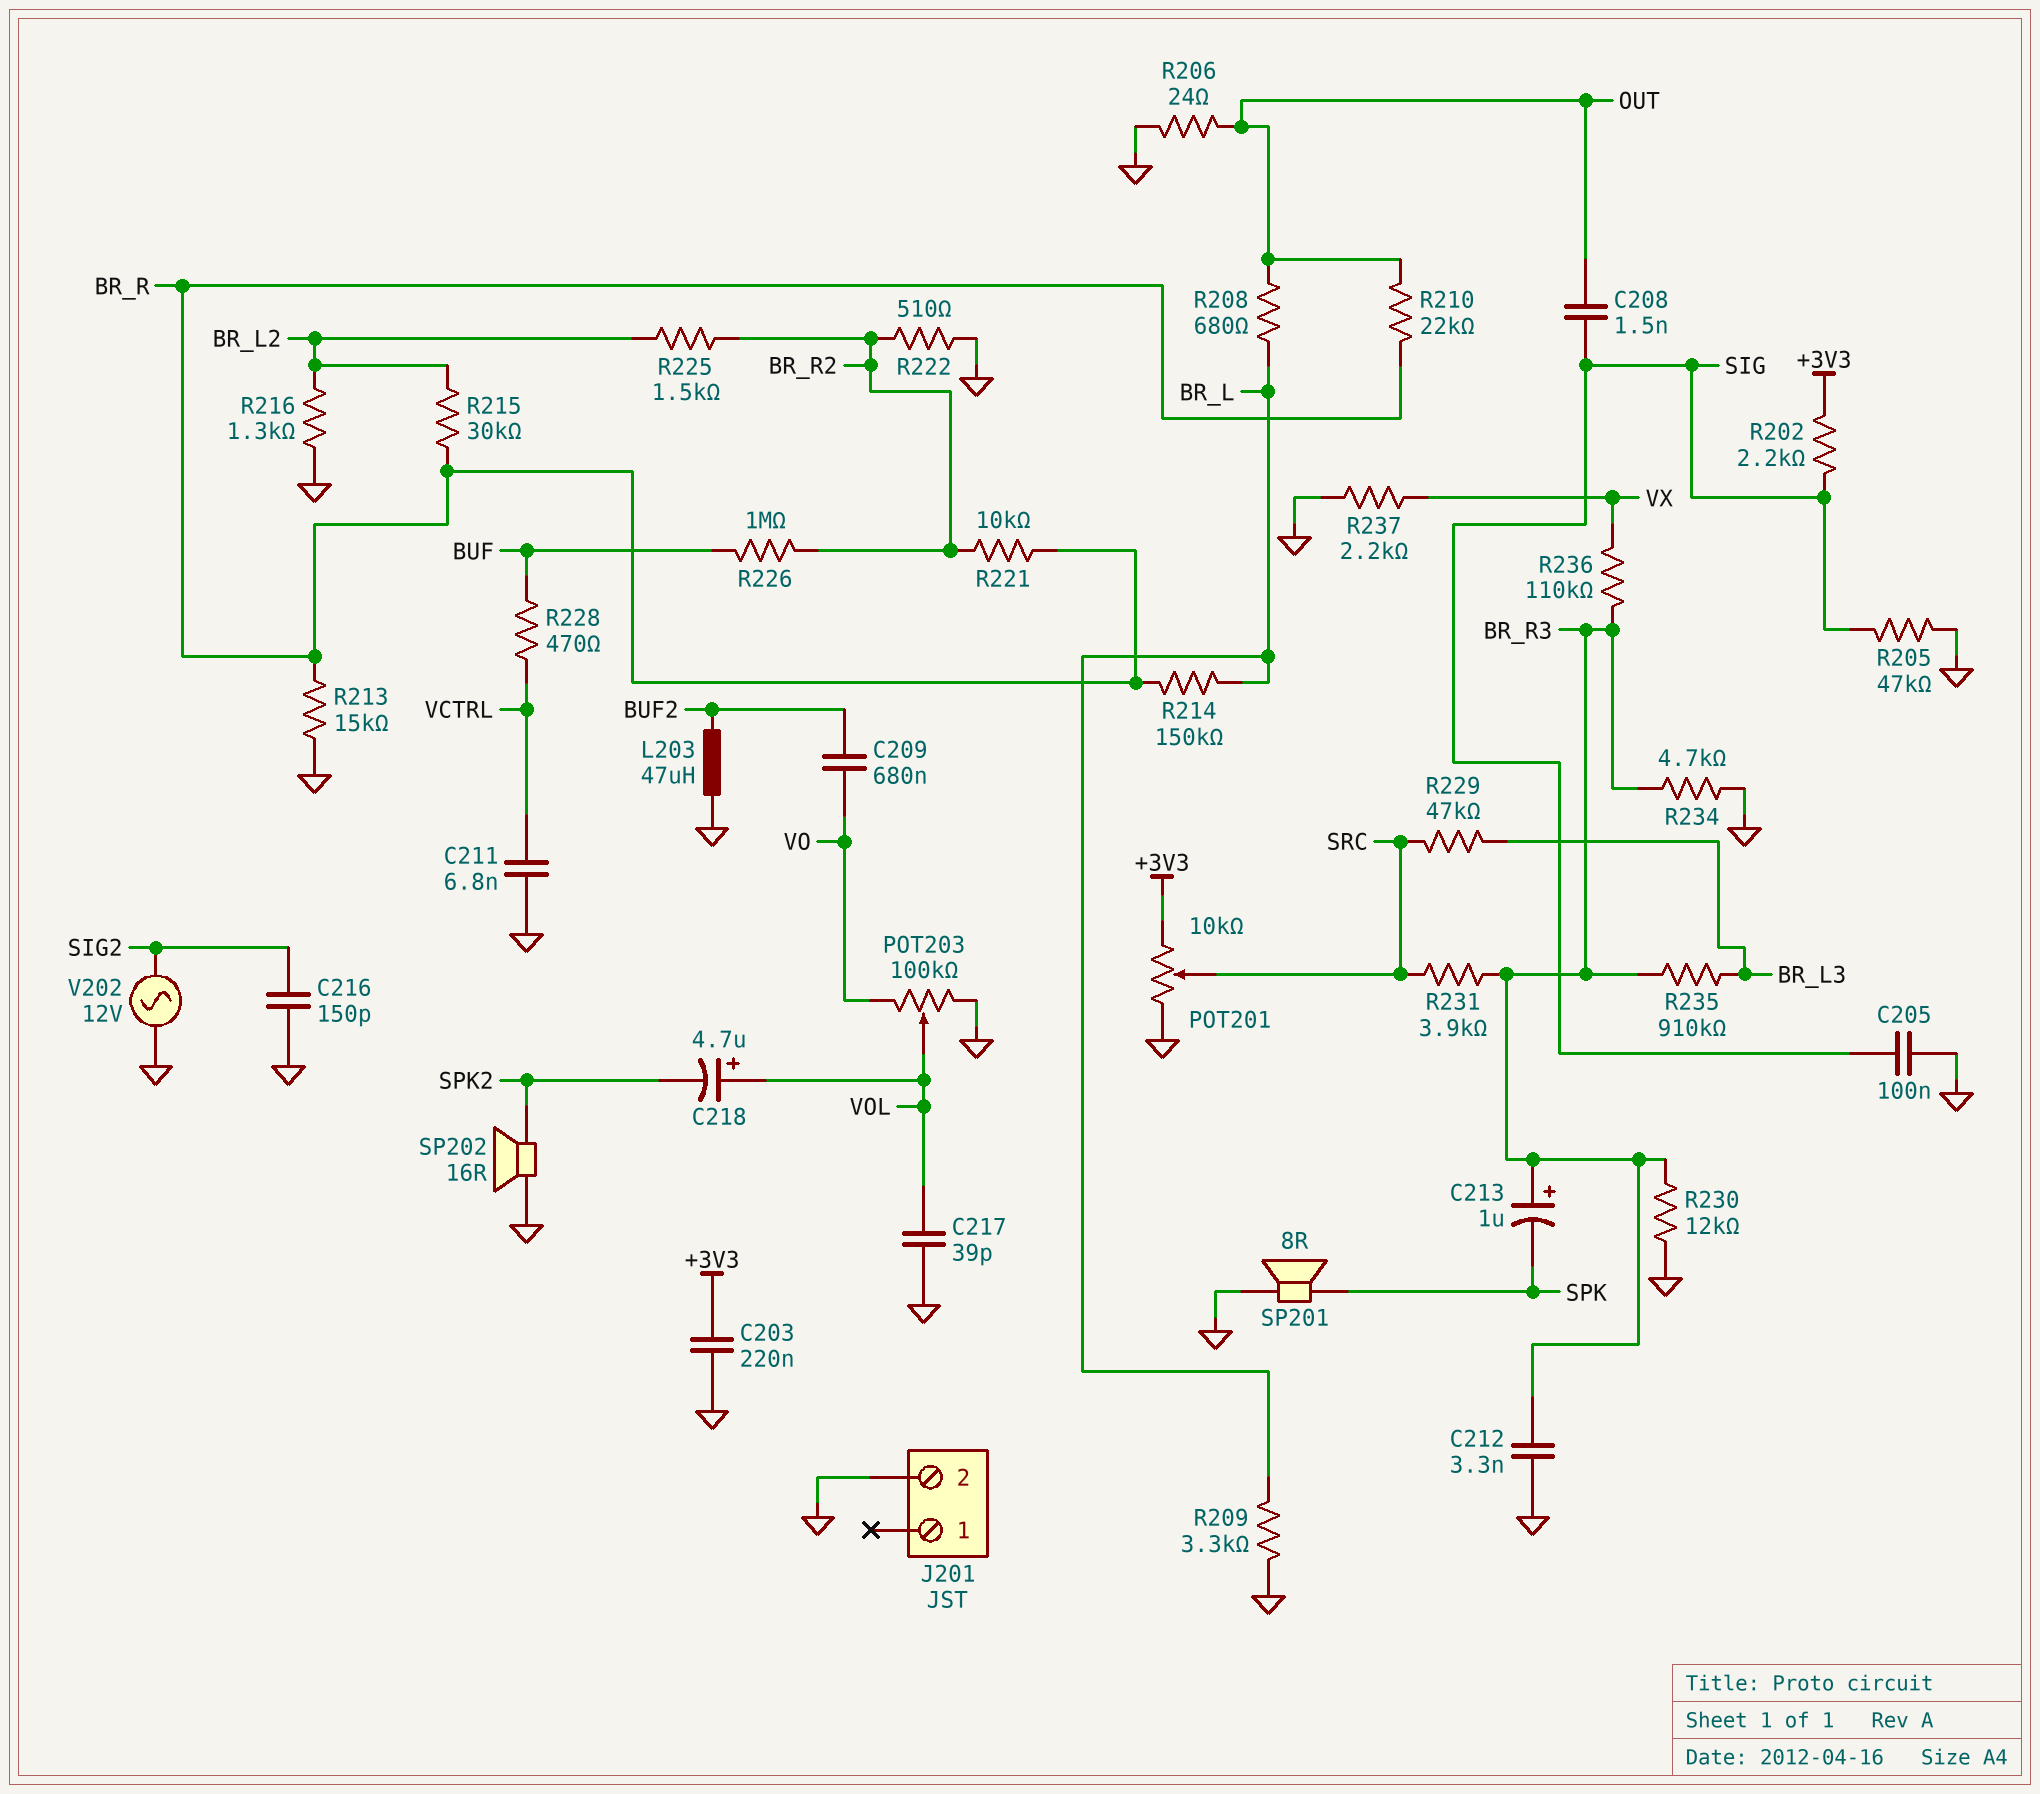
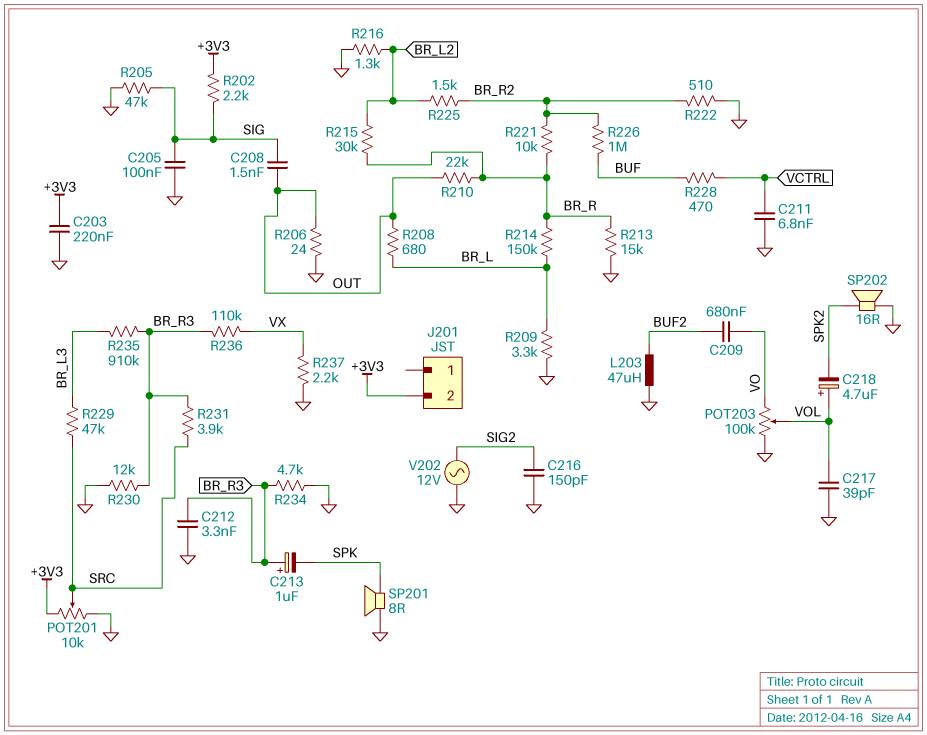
J201 pin 2: GND -> +3V3

